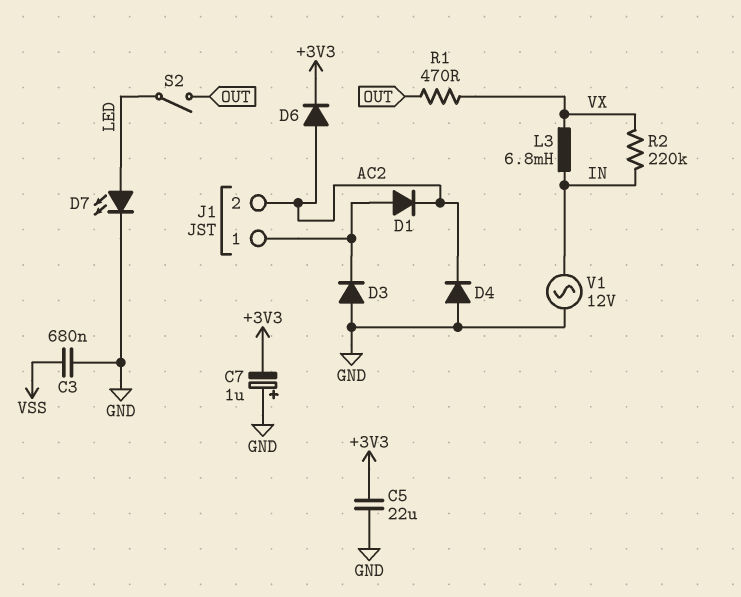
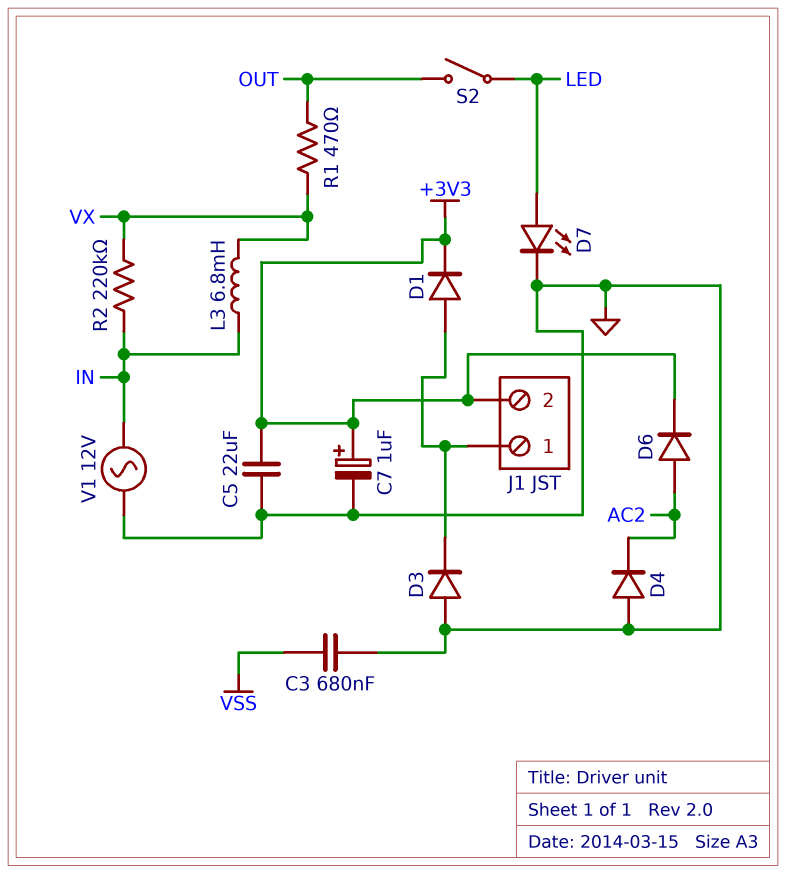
C7: 1uF (plus GND, minus +3V3) -> 1uF (plus +3V3, minus GND)
D1: diode (A J1/1, K AC2) -> diode (A J1/1, K +3V3)
J1 pin 2: AC2 -> +3V3

